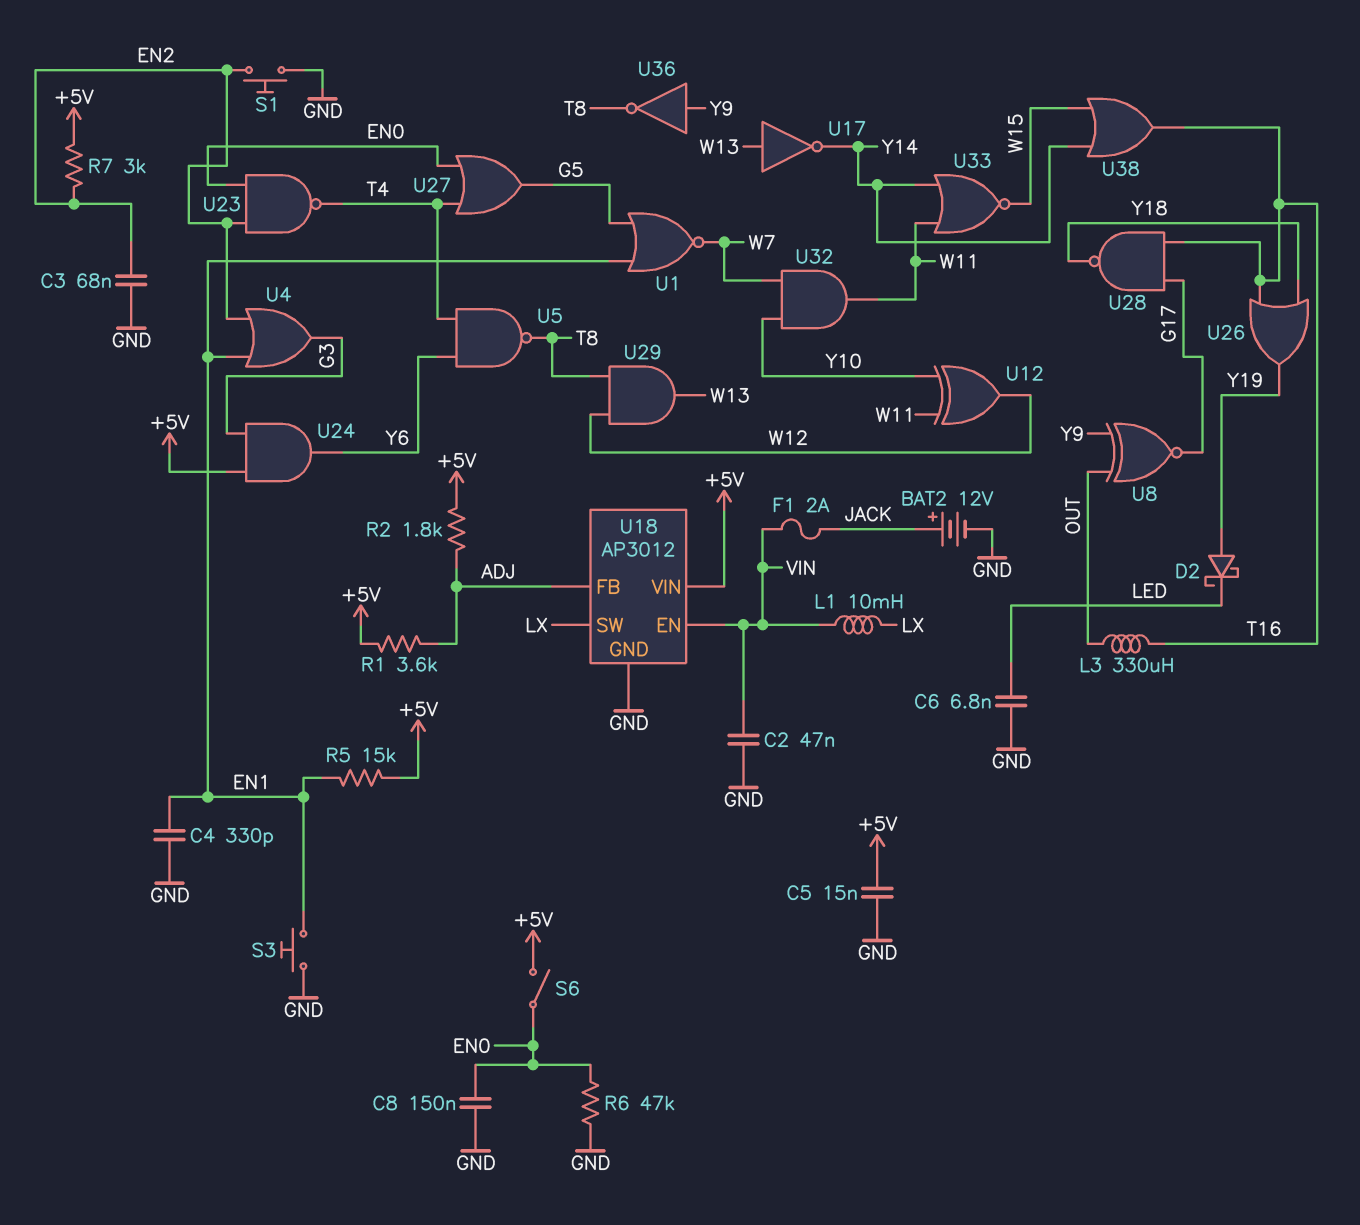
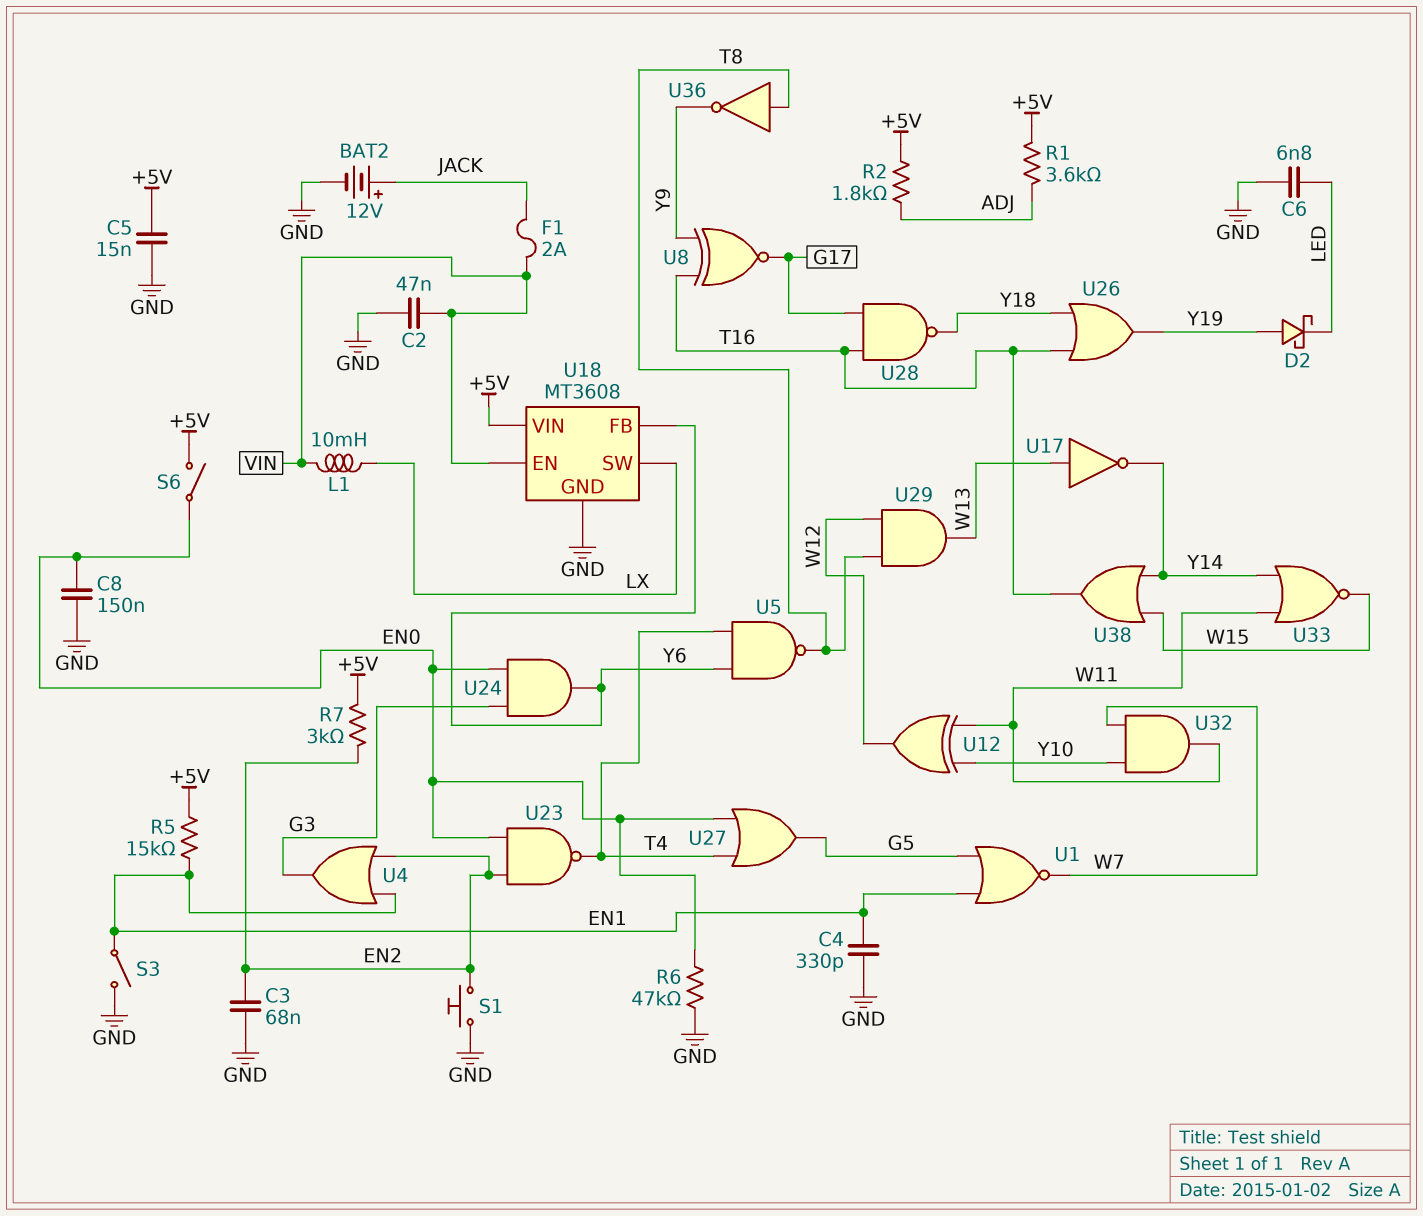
L3: 330uH (OUT, T16) -> none
S3: button (EN1, GND) -> switch (EN1, GND)
U8: XNOR (in OUT, in Y9, out G17) -> XNOR (in T16, in Y9, out G17)
U18: AP3012 -> MT3608
U18 pin FB: ADJ -> Y6
U24: AND (in +5V, in G3, out Y6) -> AND (in EN0, in G3, out Y6)
U36: NOT (in Y9, out T8) -> NOT (in T8, out Y9)

